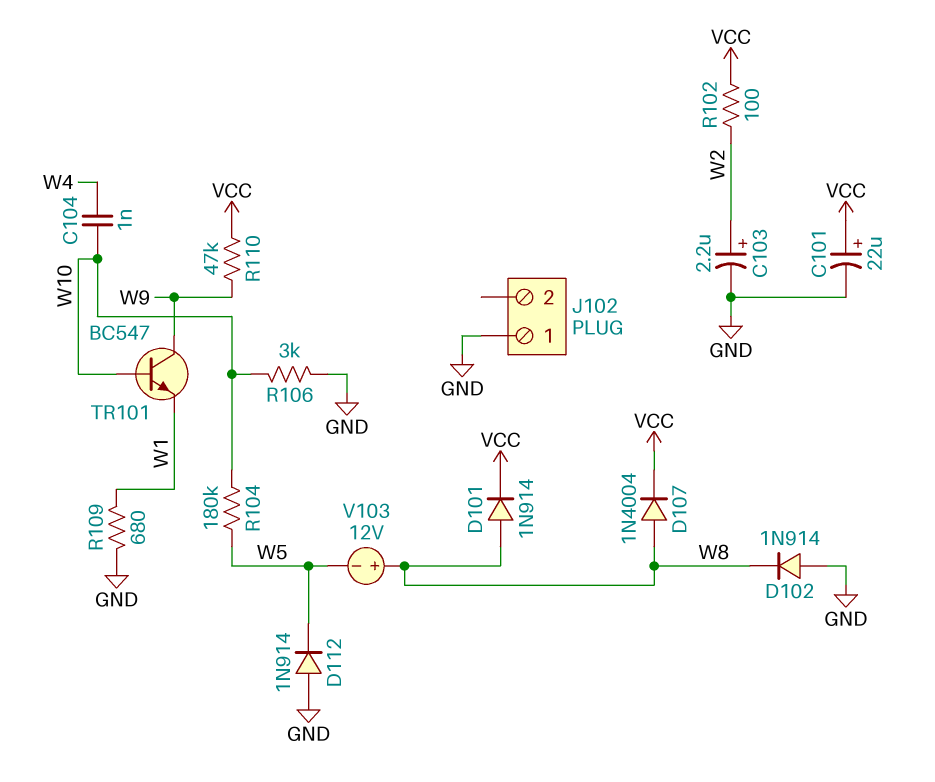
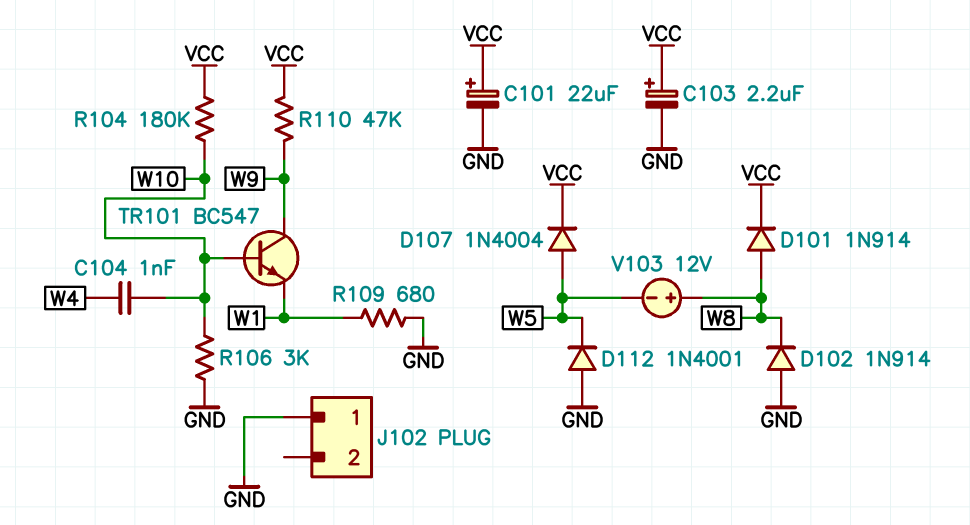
C103: 2.2uF (plus W2, minus GND) -> 2.2uF (plus VCC, minus GND)
D107: diode 1N4004 (A W8, K VCC) -> diode 1N4004 (A W5, K VCC)
D112: diode 1N914 (A GND, K W5) -> diode 1N4001 (A GND, K W5)
R102: 100 (VCC, W2) -> none
R104: 180k (W5, W10) -> 180k (VCC, W10)

